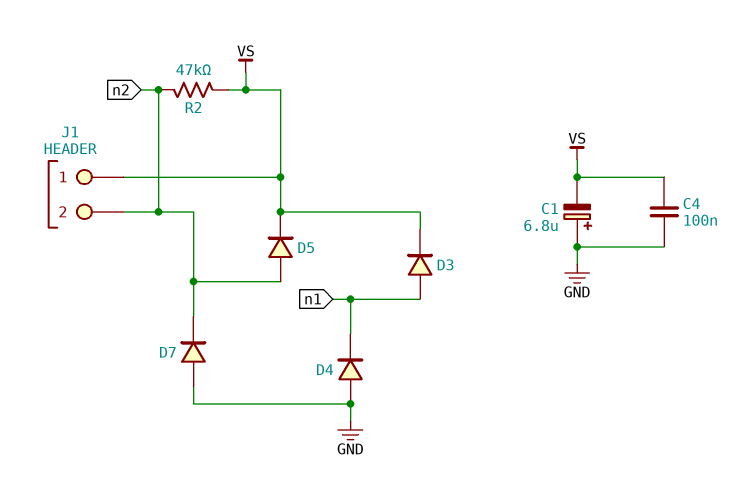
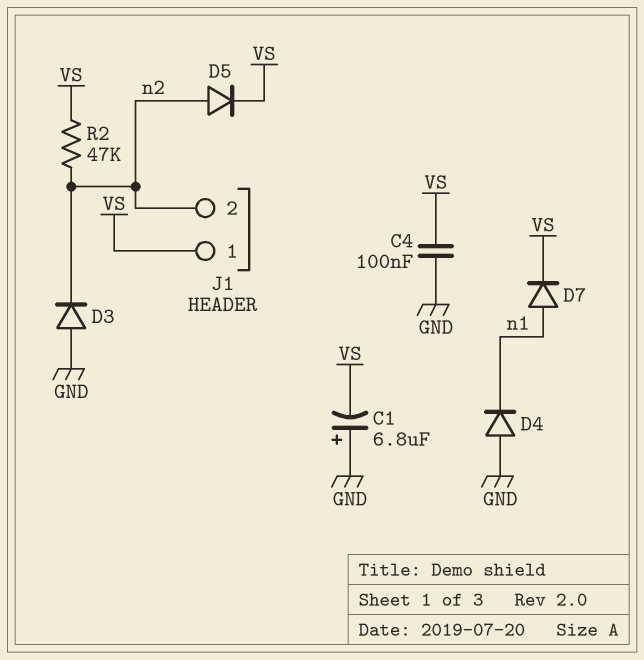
D3: diode (A n1, K VS) -> diode (A GND, K n2)
D7: diode (A GND, K n2) -> diode (A n1, K VS)

